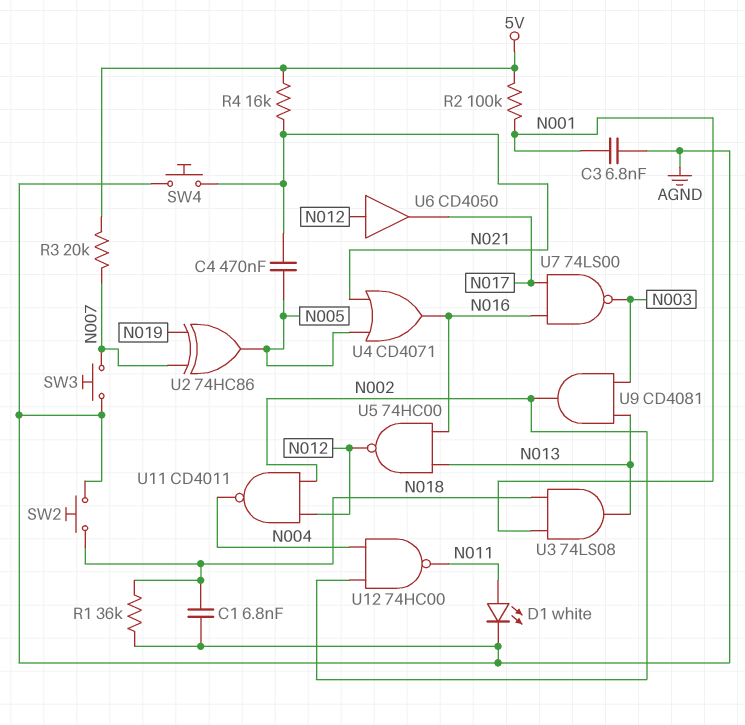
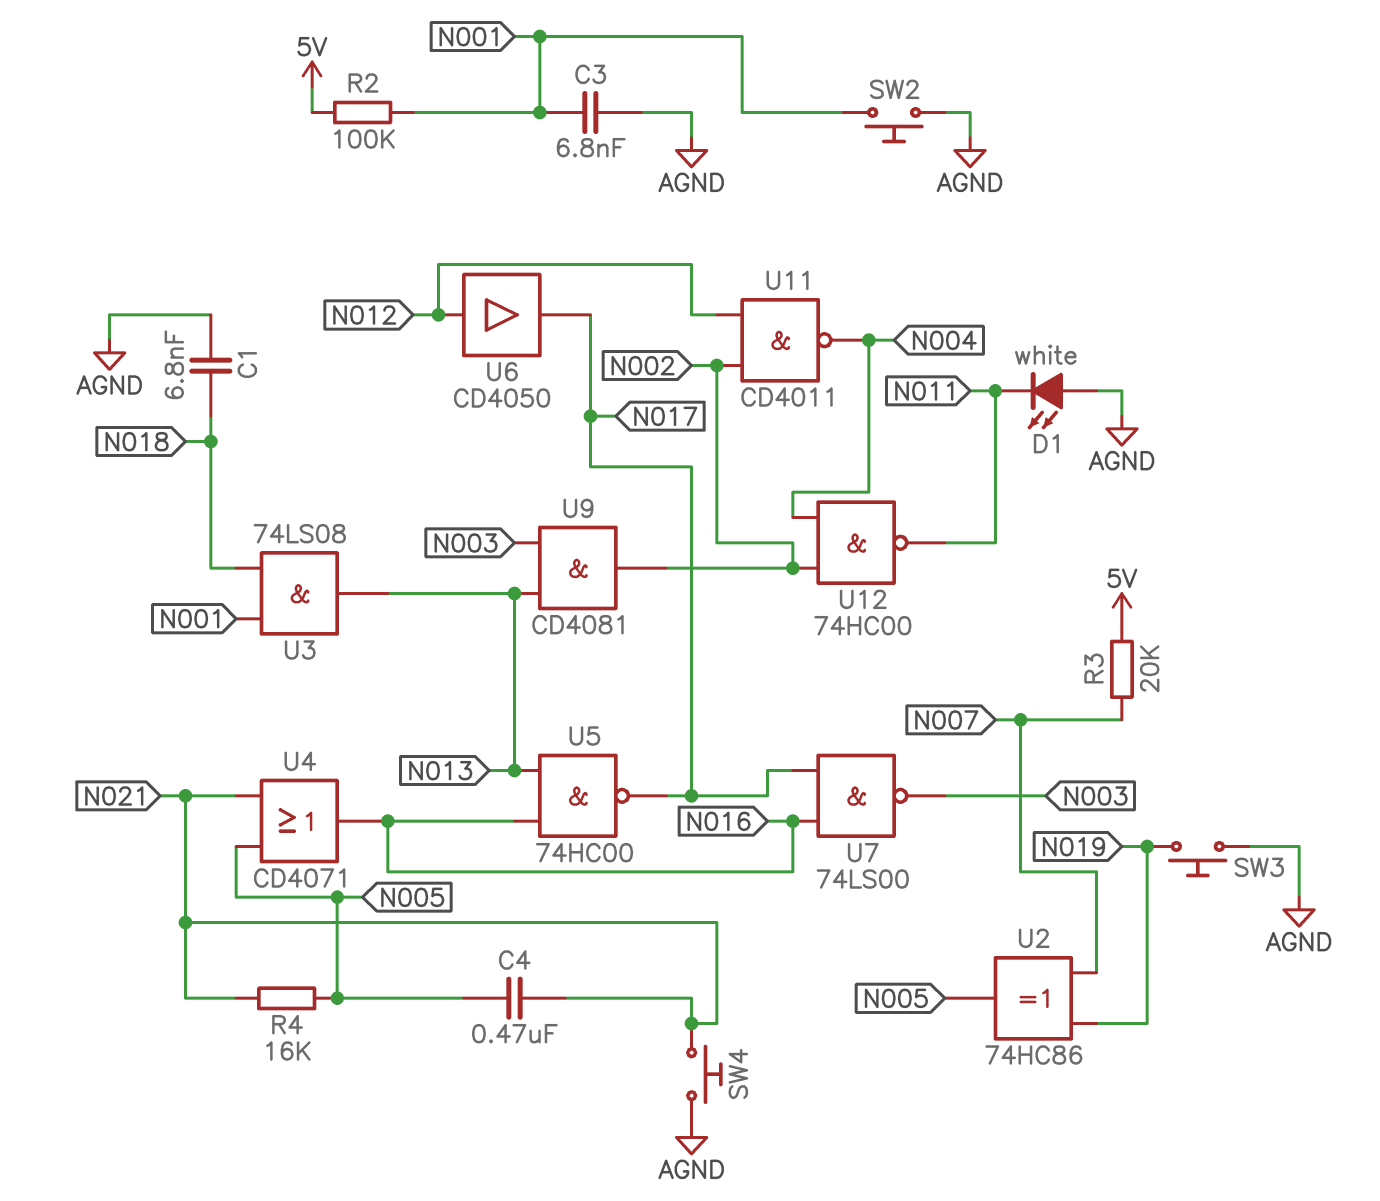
D1: LED white (A N011, K AGND) -> LED white (A AGND, K N011)
R1: 36k (AGND, N018) -> none
R4: 16k (5V, N021) -> 16k (N005, N021)
SW2: button (AGND, N018) -> button (AGND, N001)
SW3: button (AGND, N007) -> button (AGND, N019)
U5: NAND 74HC00 (in N013, in N016, out N012) -> NAND 74HC00 (in N013, in N016, out N017)

